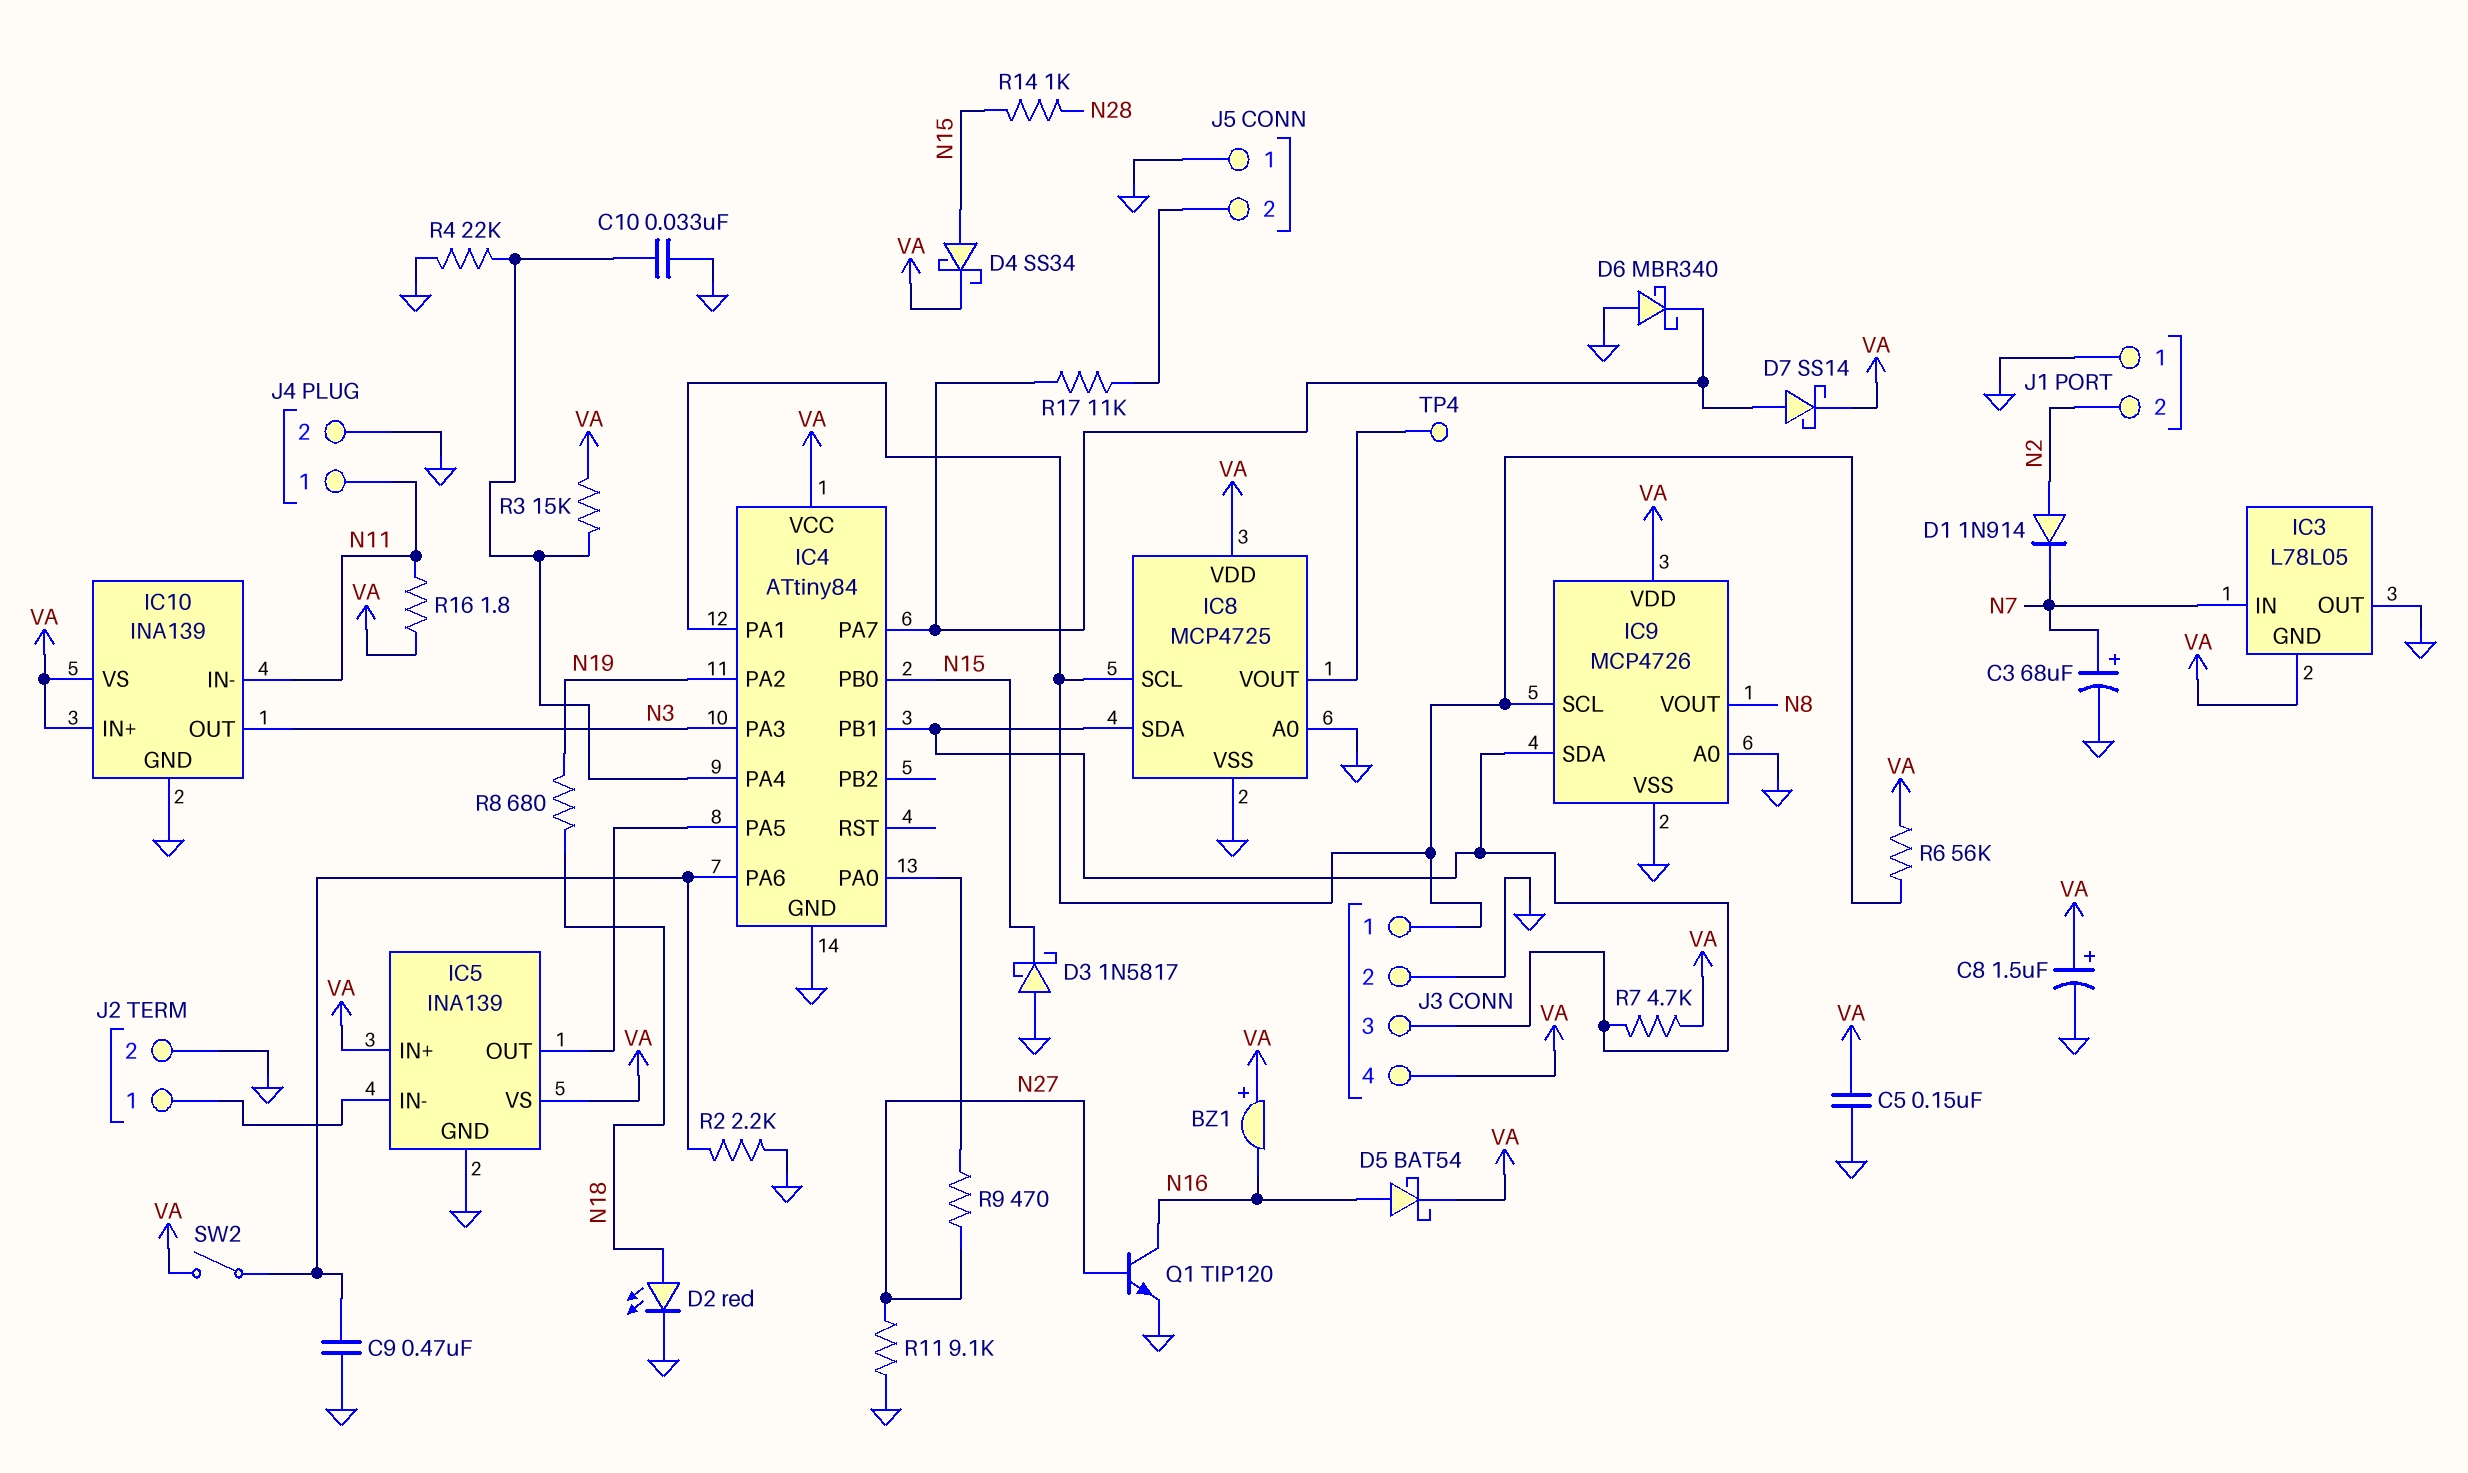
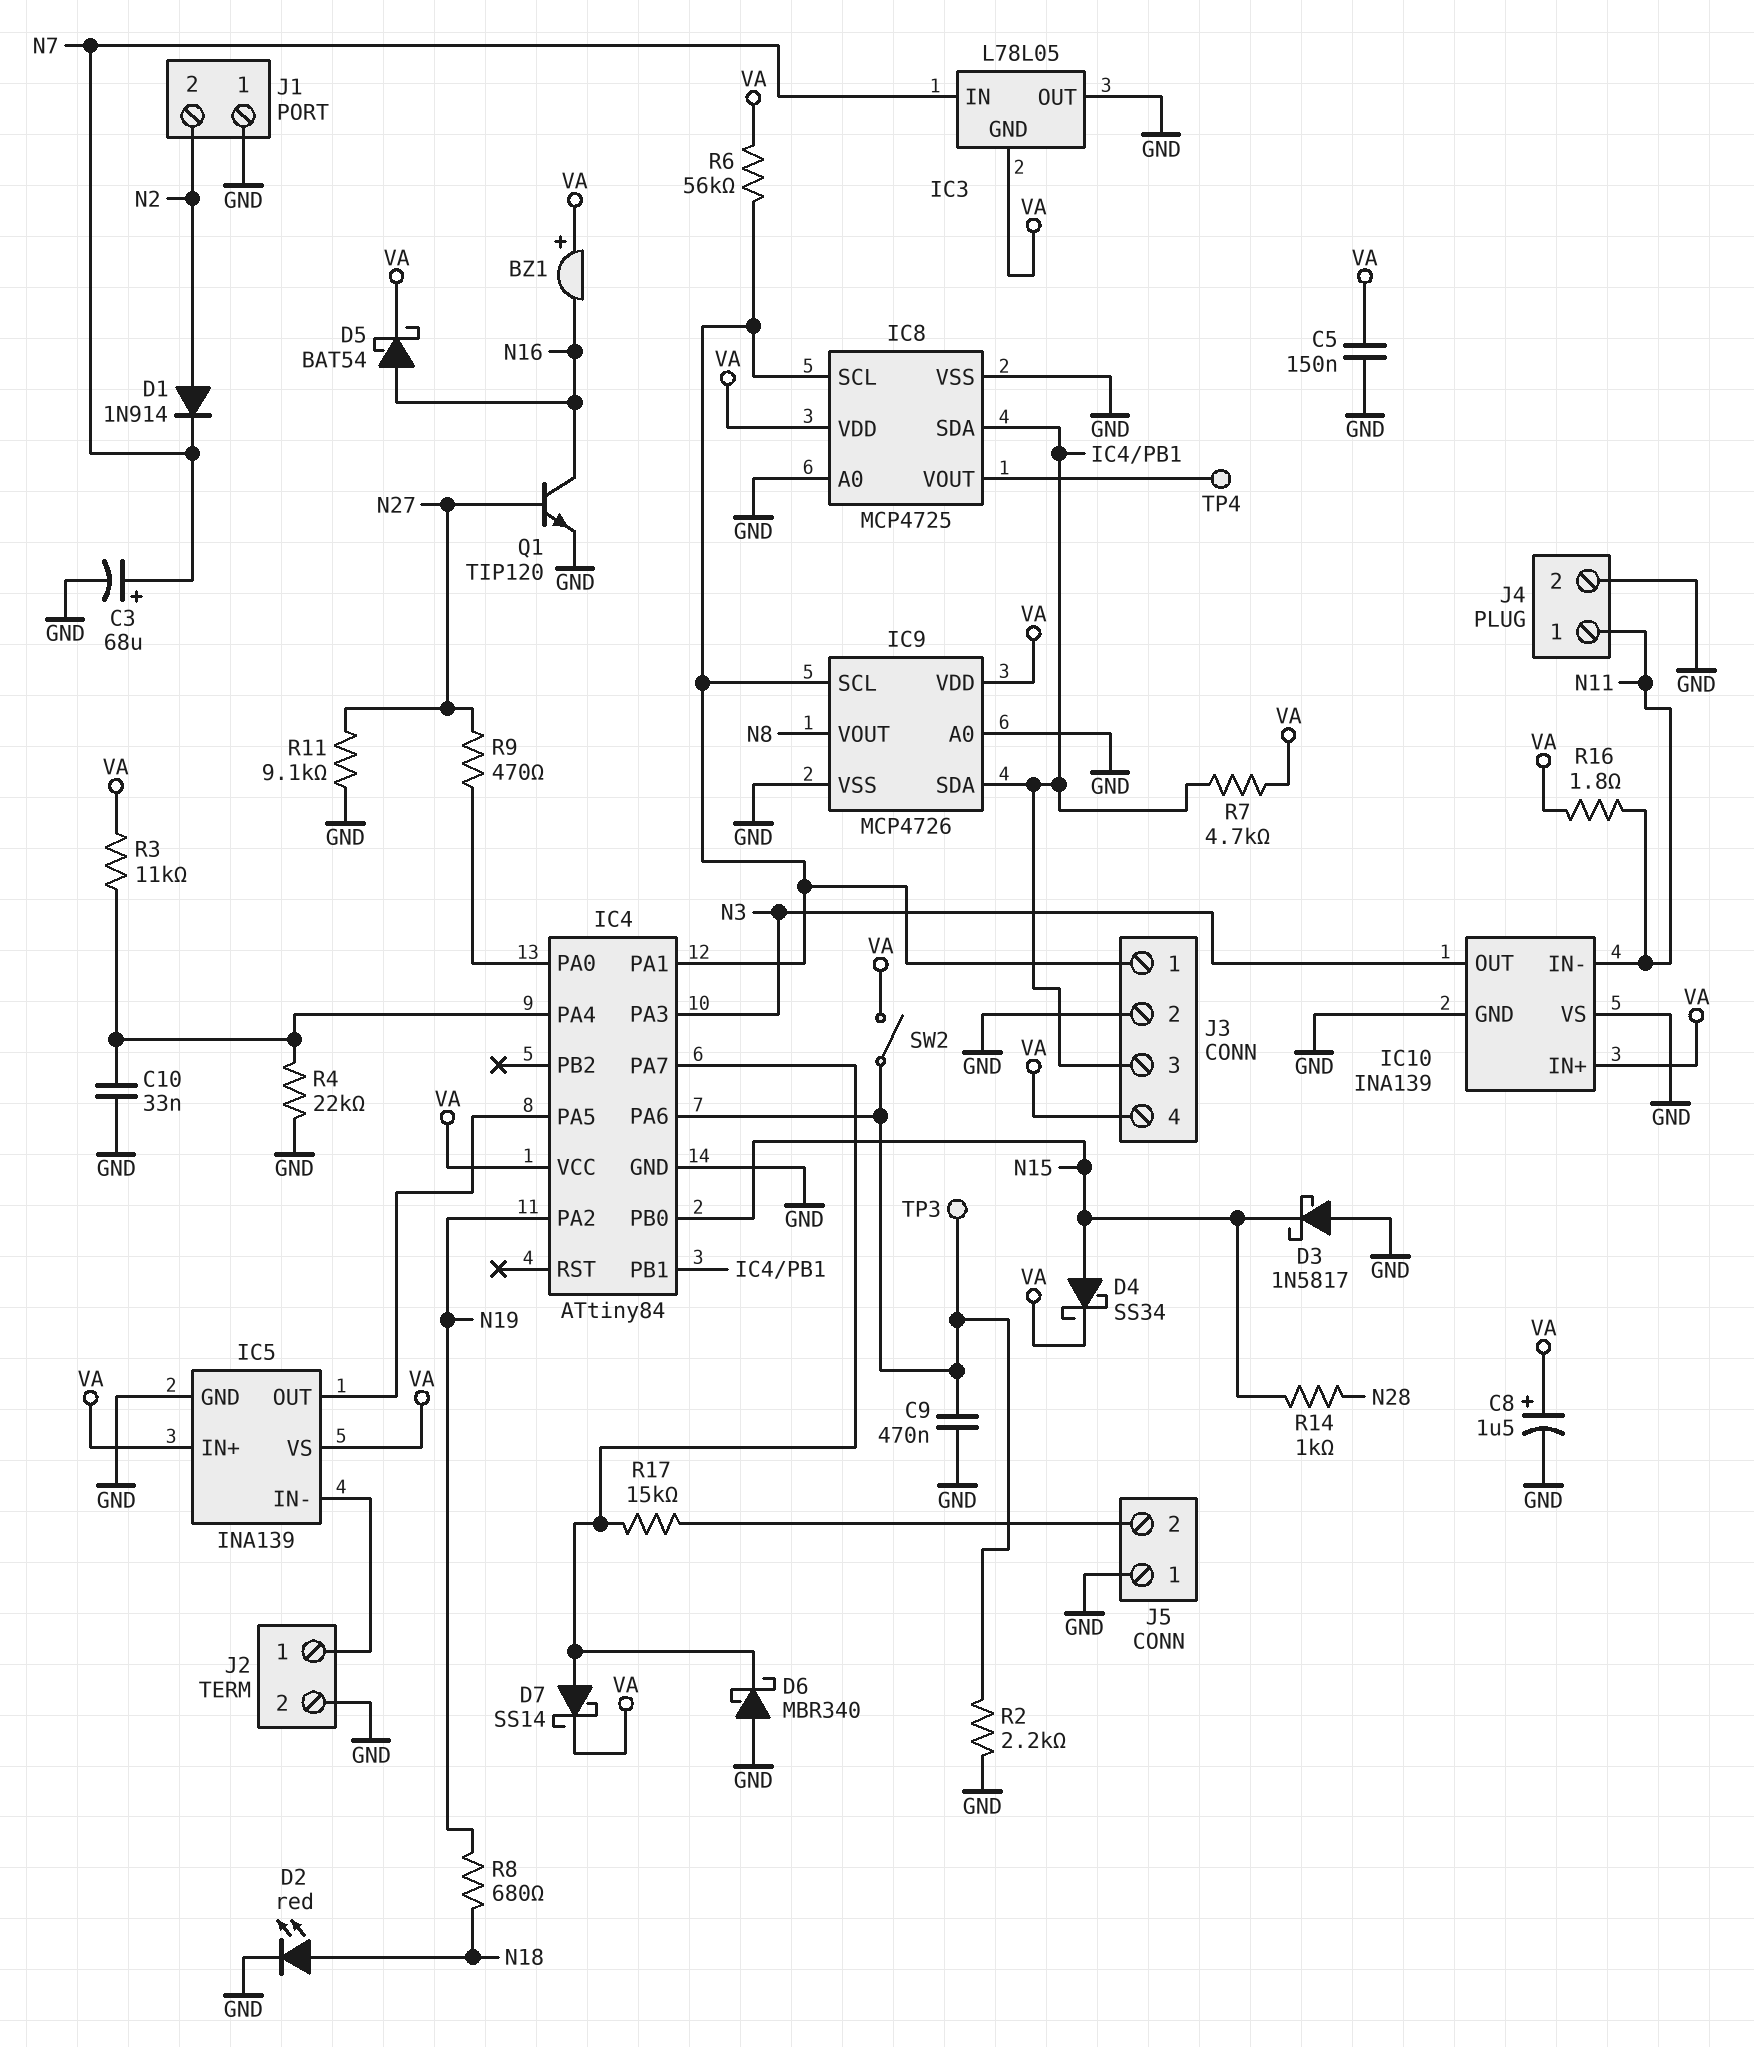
IC10 pin VS: VA -> GND
R3: 15k (IC4/PA4, VA) -> 11k (IC4/PA4, VA)
R17: 11k (IC4/PA7, J5/2) -> 15k (IC4/PA7, J5/2)
TP3: none -> test point (IC4/PA6)

